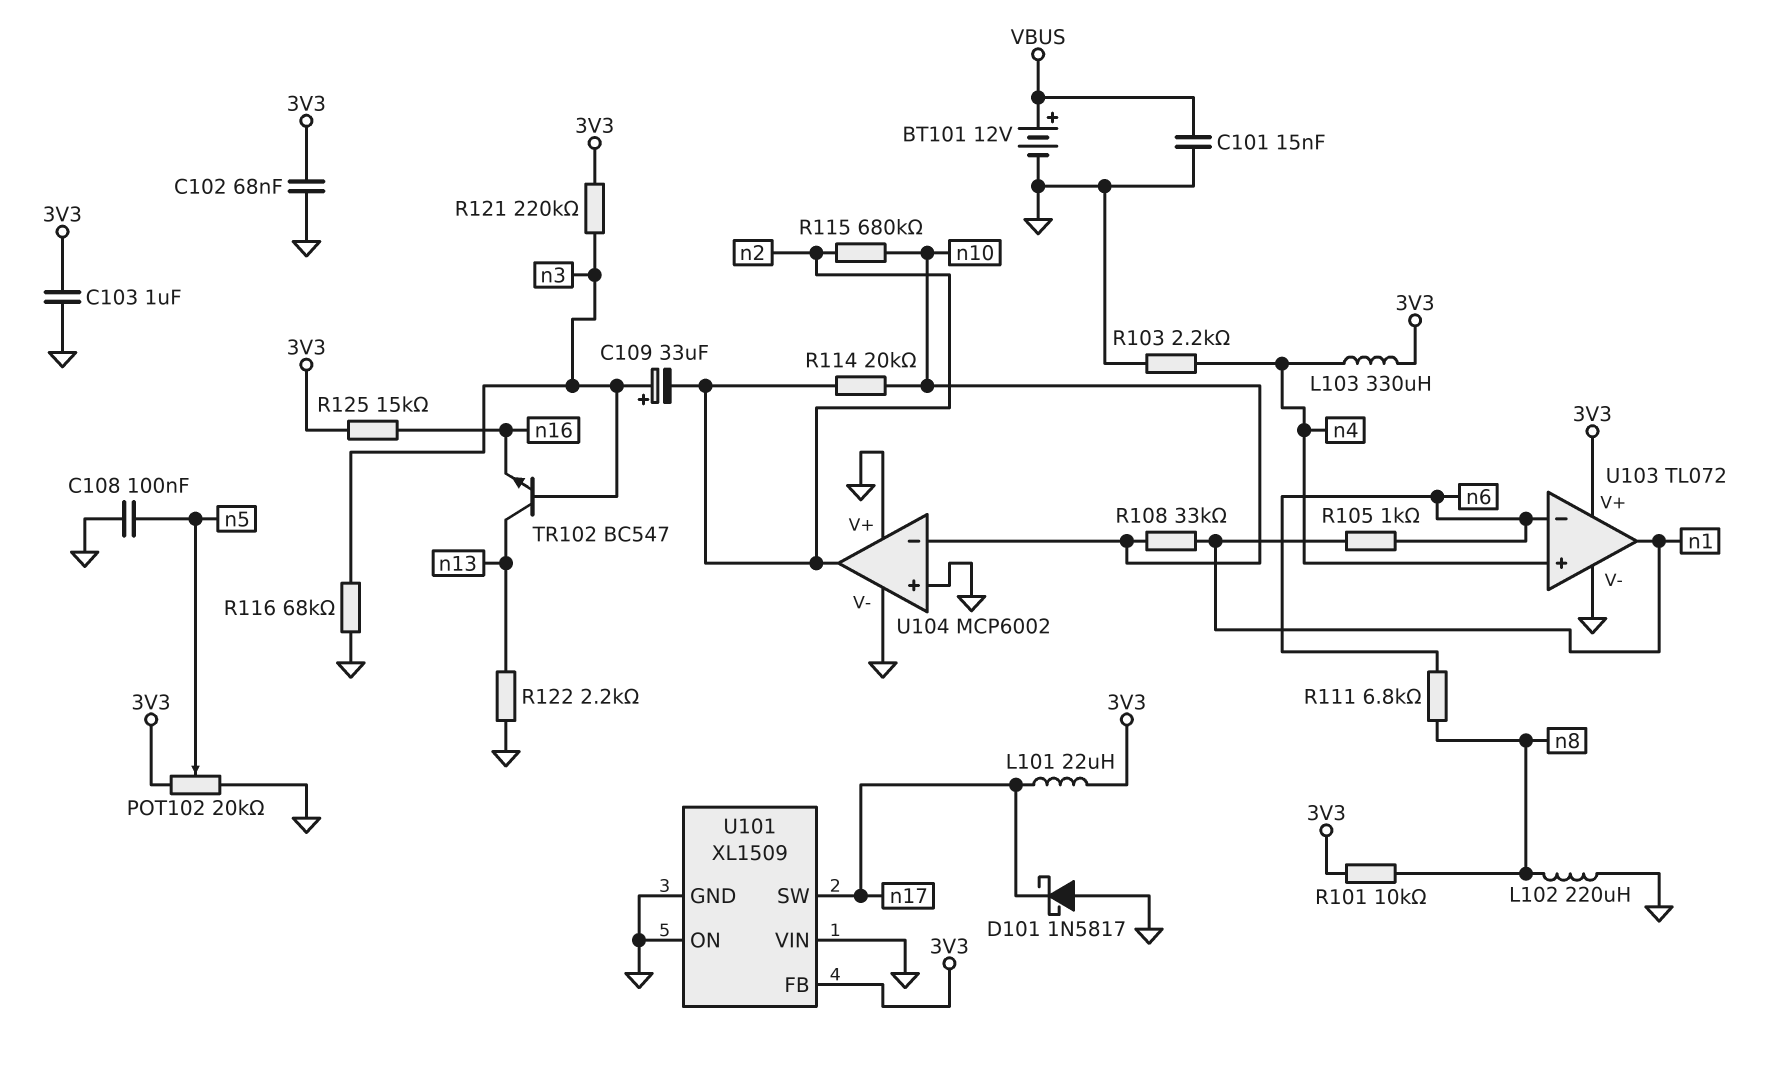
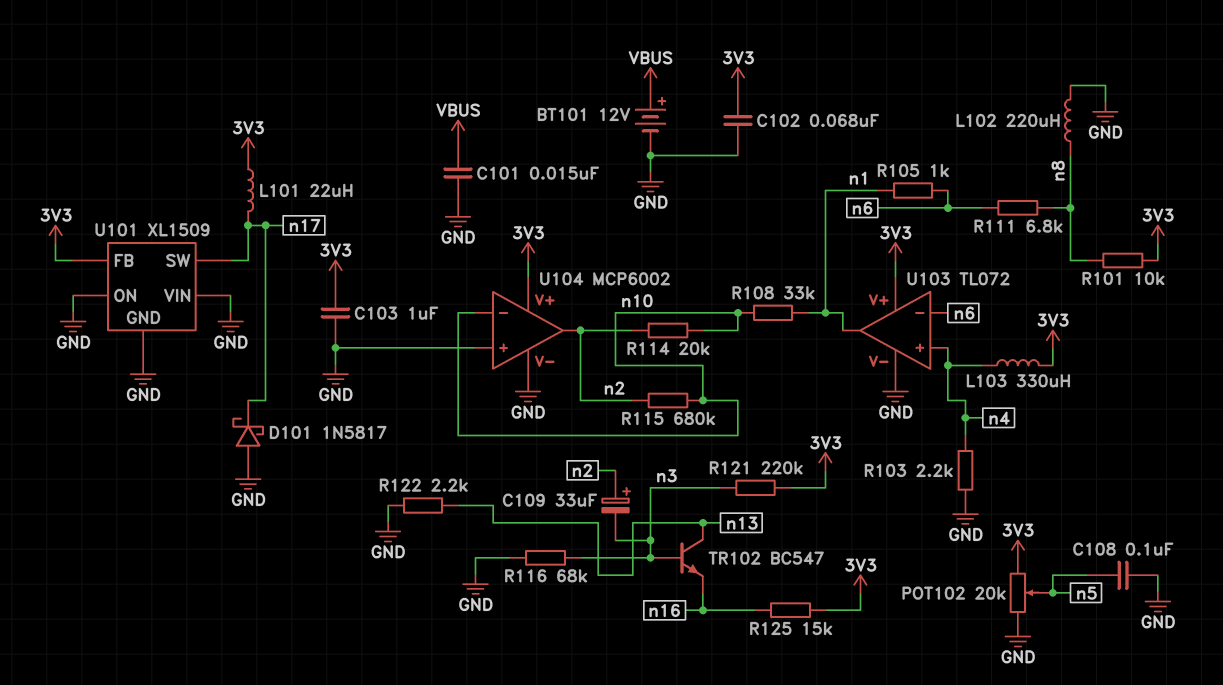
C109: 33uF (plus n3, minus n2) -> 33uF (plus n2, minus n3)
U104 pin V+: GND -> 3V3

